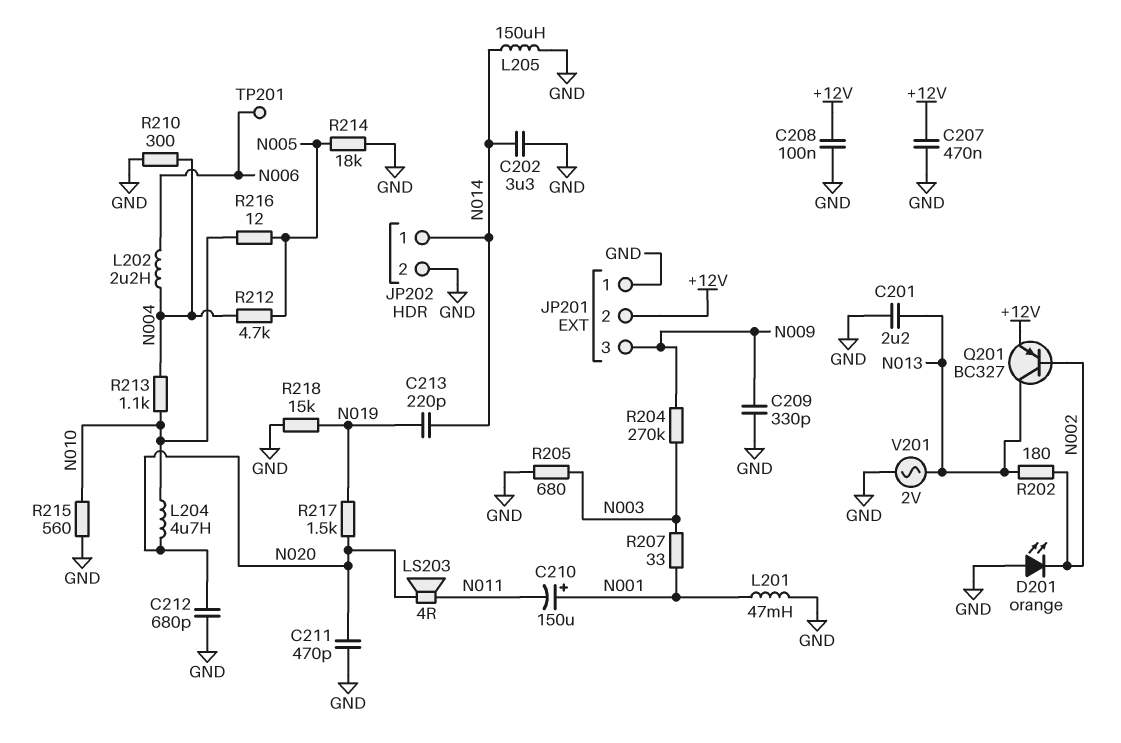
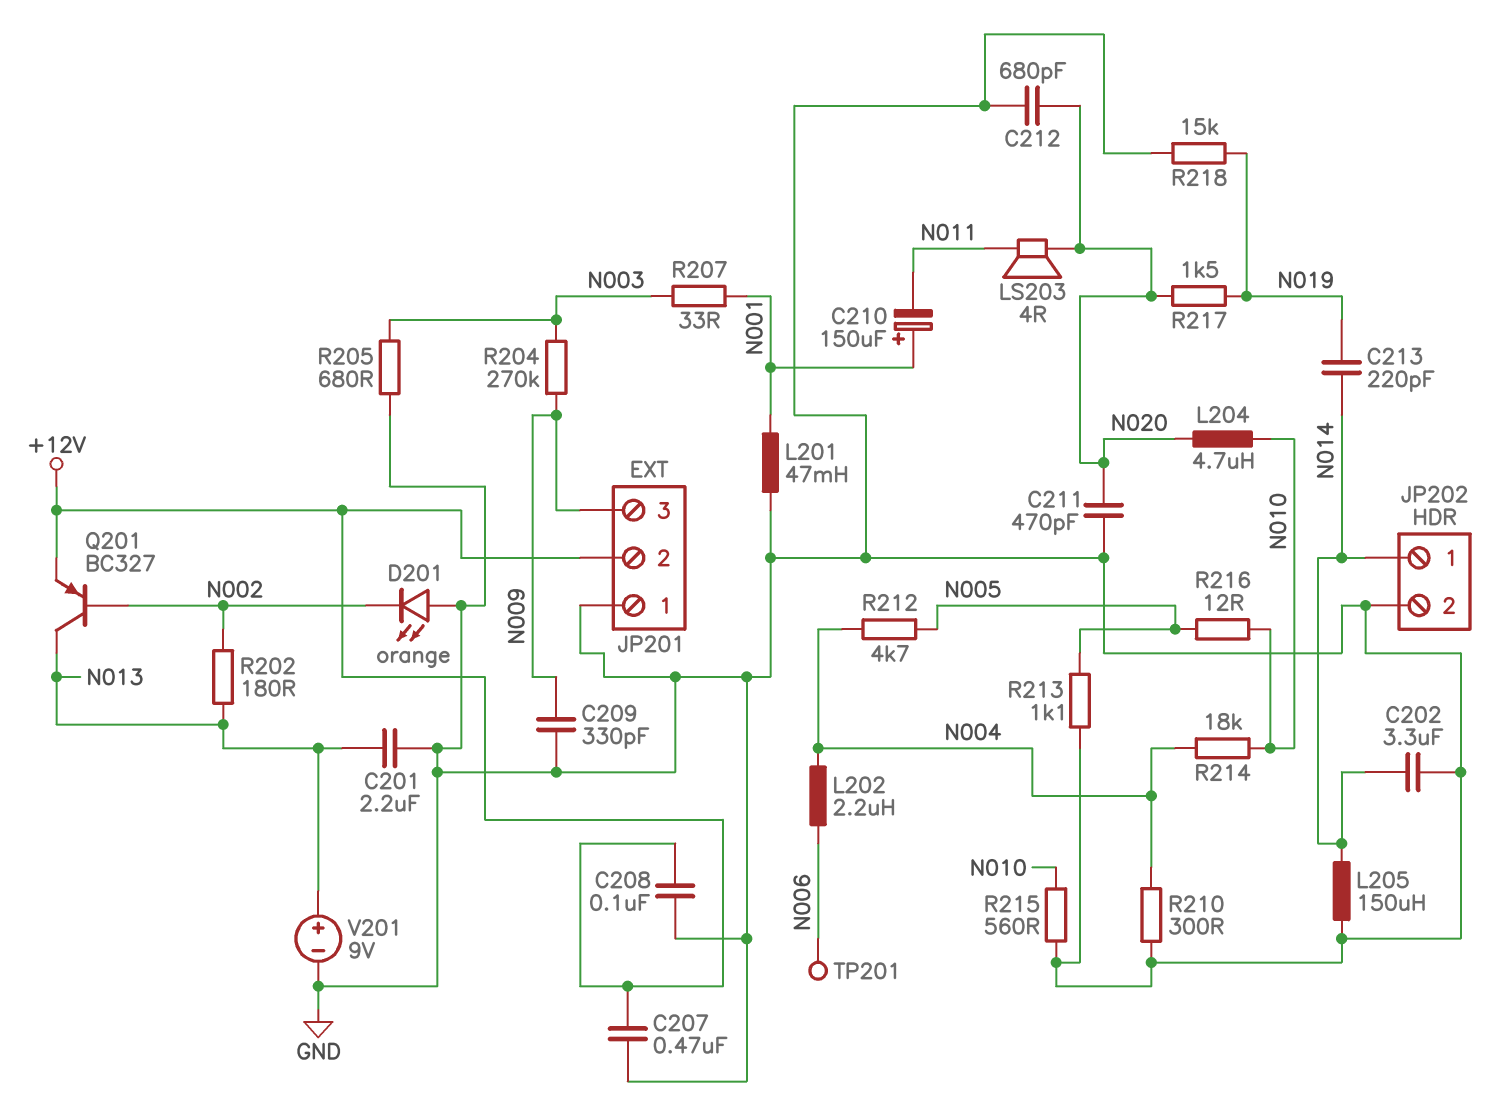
R213: 1.1k (N004, N010) -> 1.1k (GND, N005)
R214: 18k (GND, N005) -> 18k (N004, N010)
V201: AC 2V (GND, N013) -> 9V (plus N013, minus GND)

